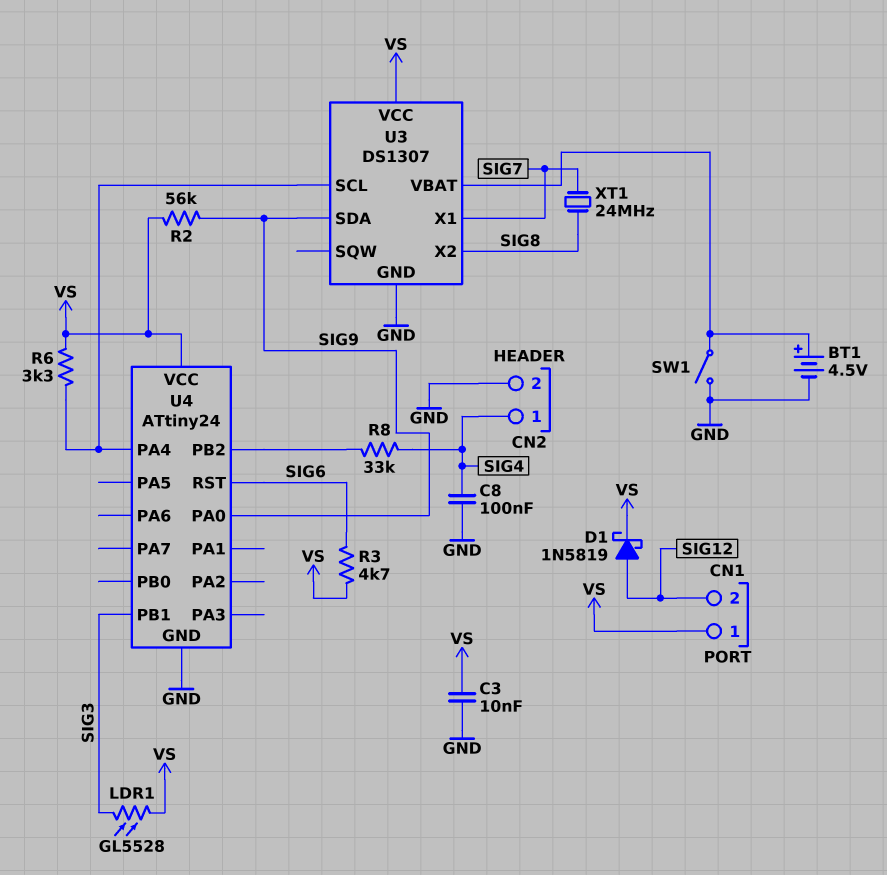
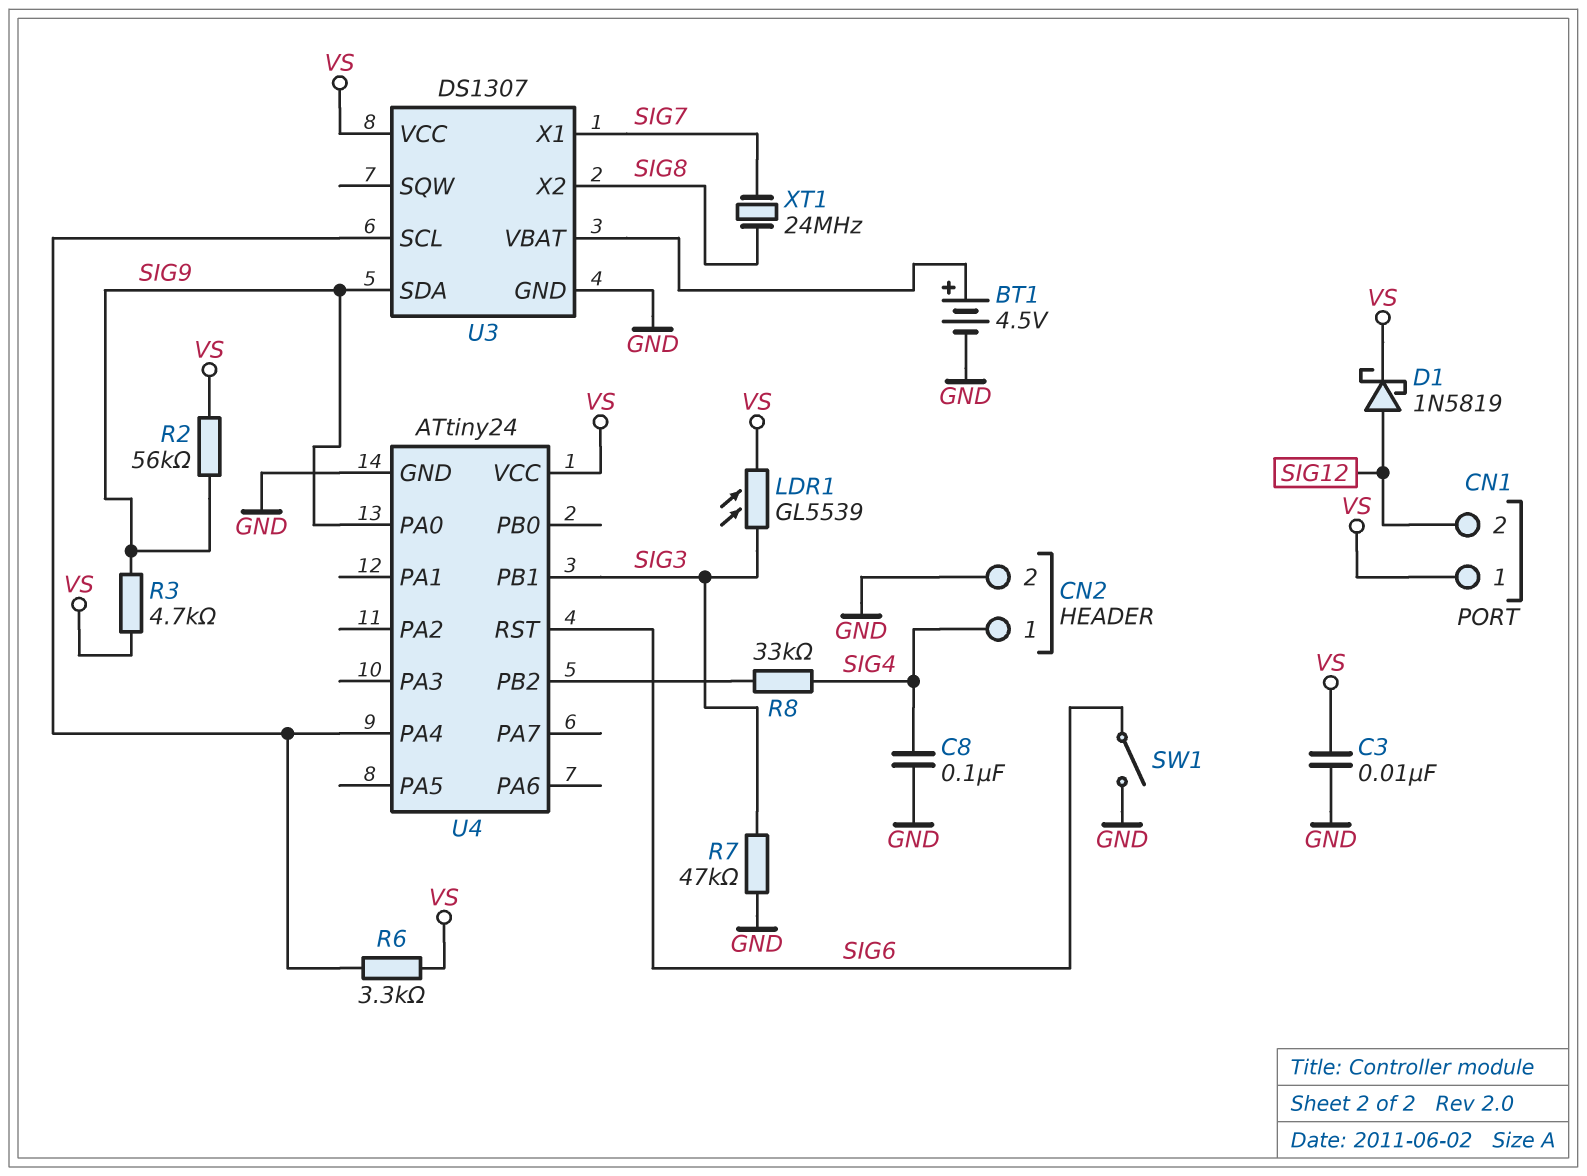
LDR1: GL5528 (SIG3, VS) -> GL5539 (SIG3, VS)
R3: 4.7k (SIG6, VS) -> 4.7k (SIG9, VS)
R7: none -> 47k (GND, SIG3)
SW1: switch (GND, U3/VBAT) -> switch (GND, SIG6)

